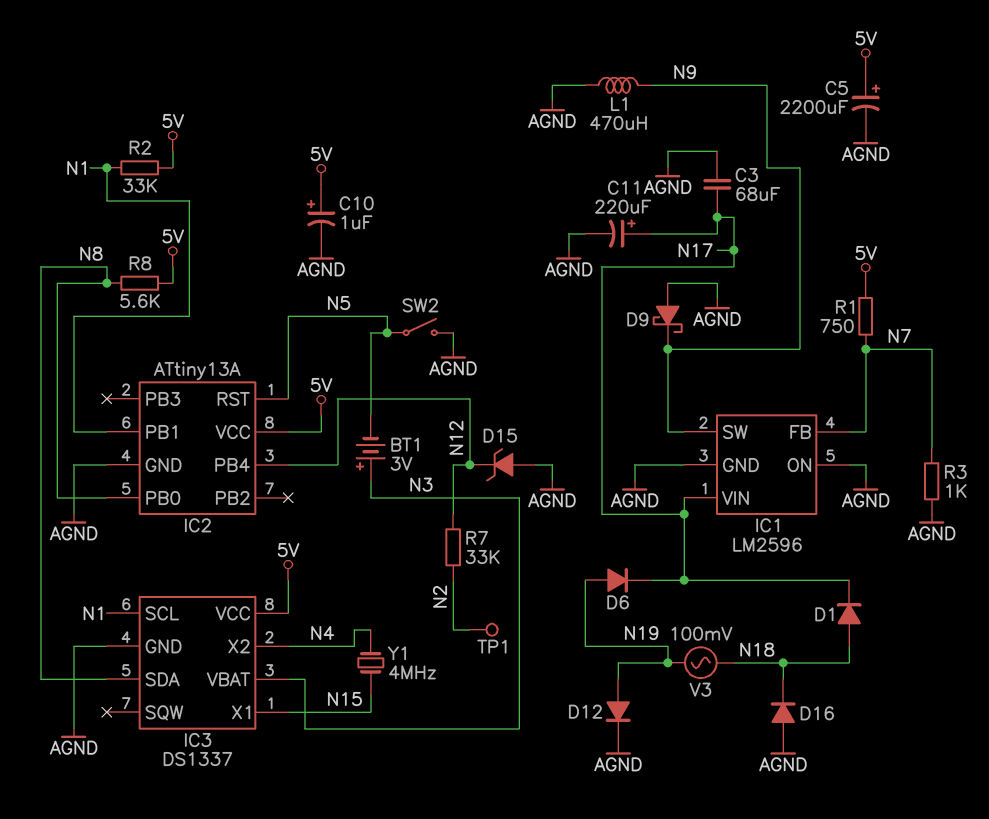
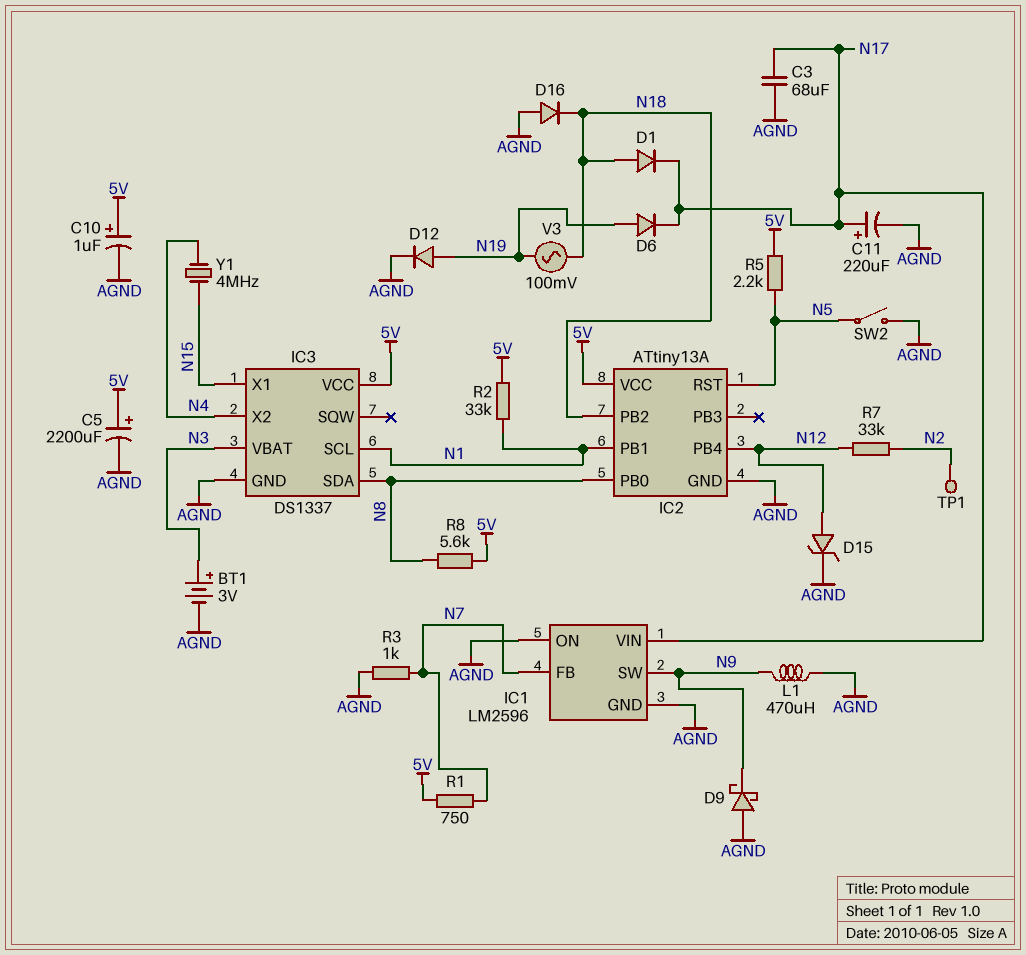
BT1: 3V (plus N3, minus N5) -> 3V (plus N3, minus AGND)
D15: zener (A AGND, K N12) -> zener (A N12, K AGND)
IC2 pin PB2: none -> N18
R5: none -> 2.2k (5V, N5)

